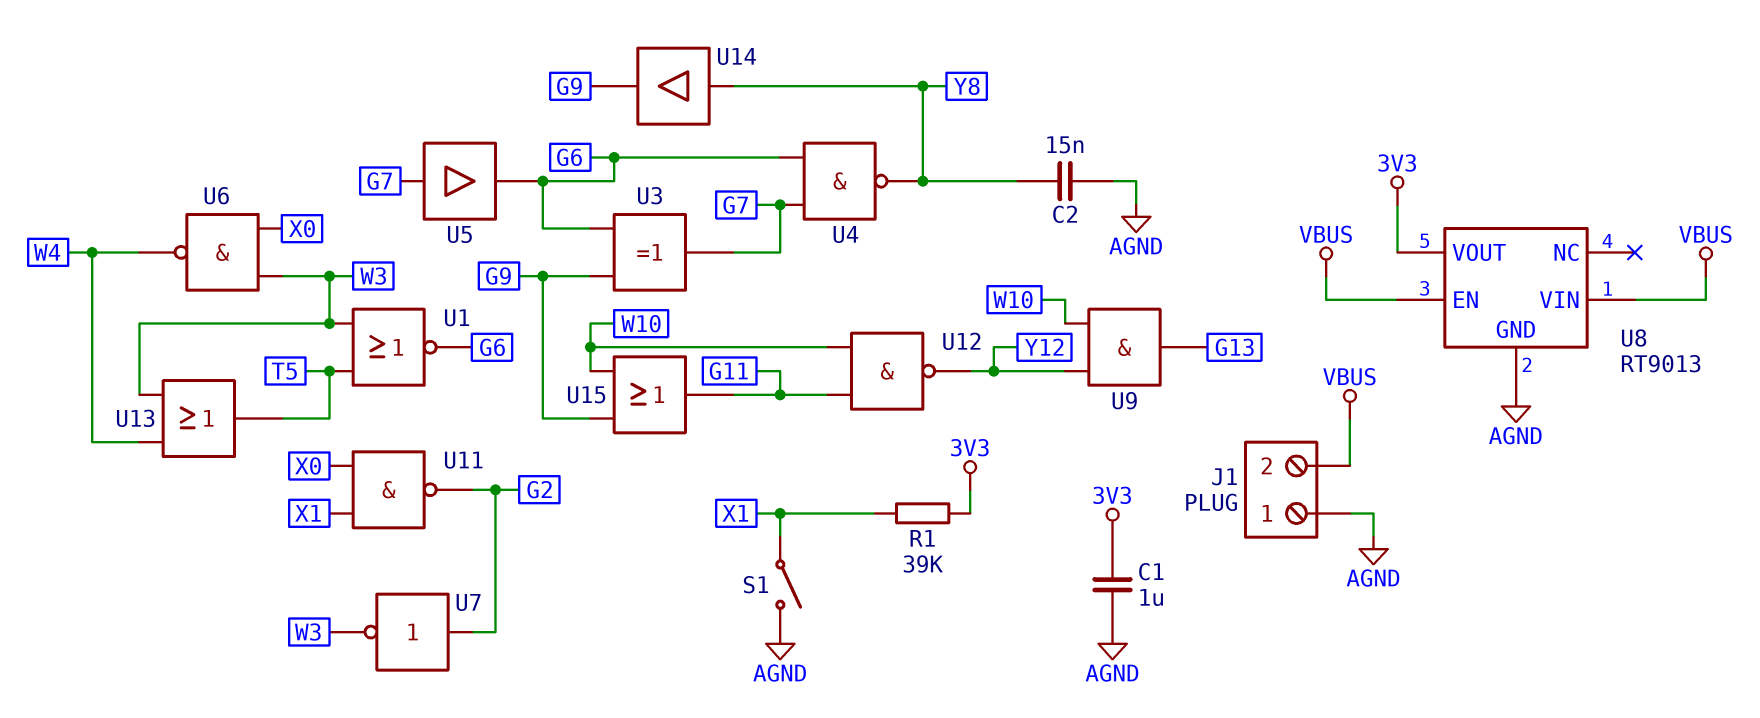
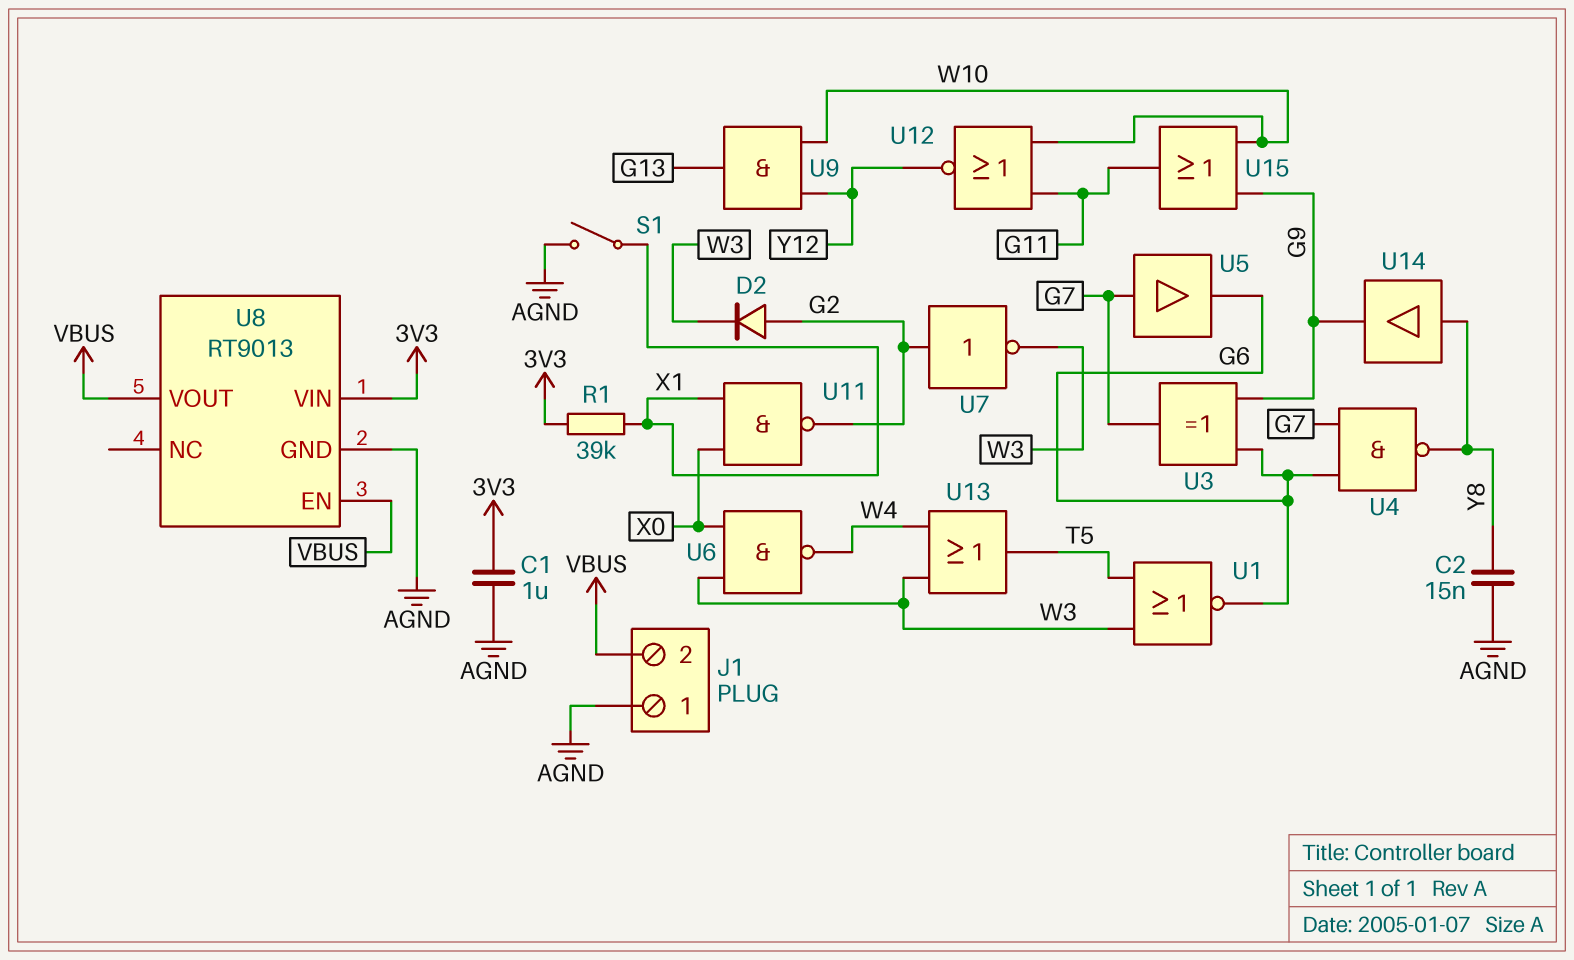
D2: none -> diode (A G2, K W3)
U8 pin VIN: VBUS -> 3V3
U8 pin VOUT: 3V3 -> VBUS
U12: NAND (in G11, in W10, out Y12) -> NOR (in G11, in W10, out Y12)

